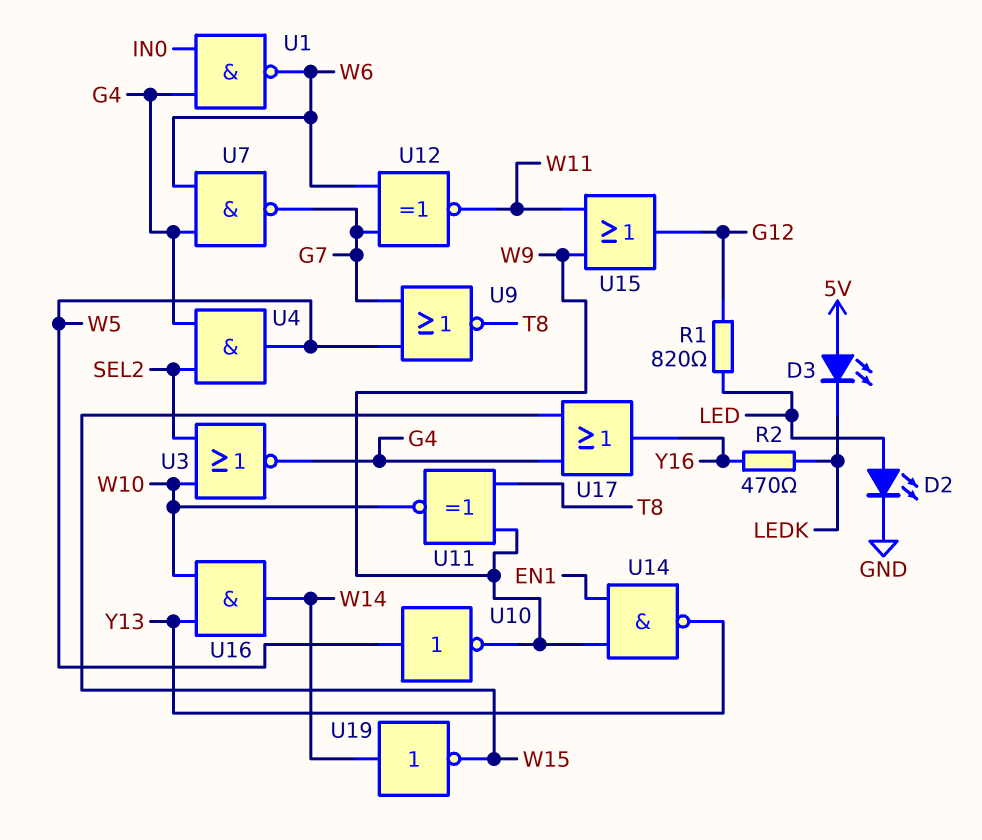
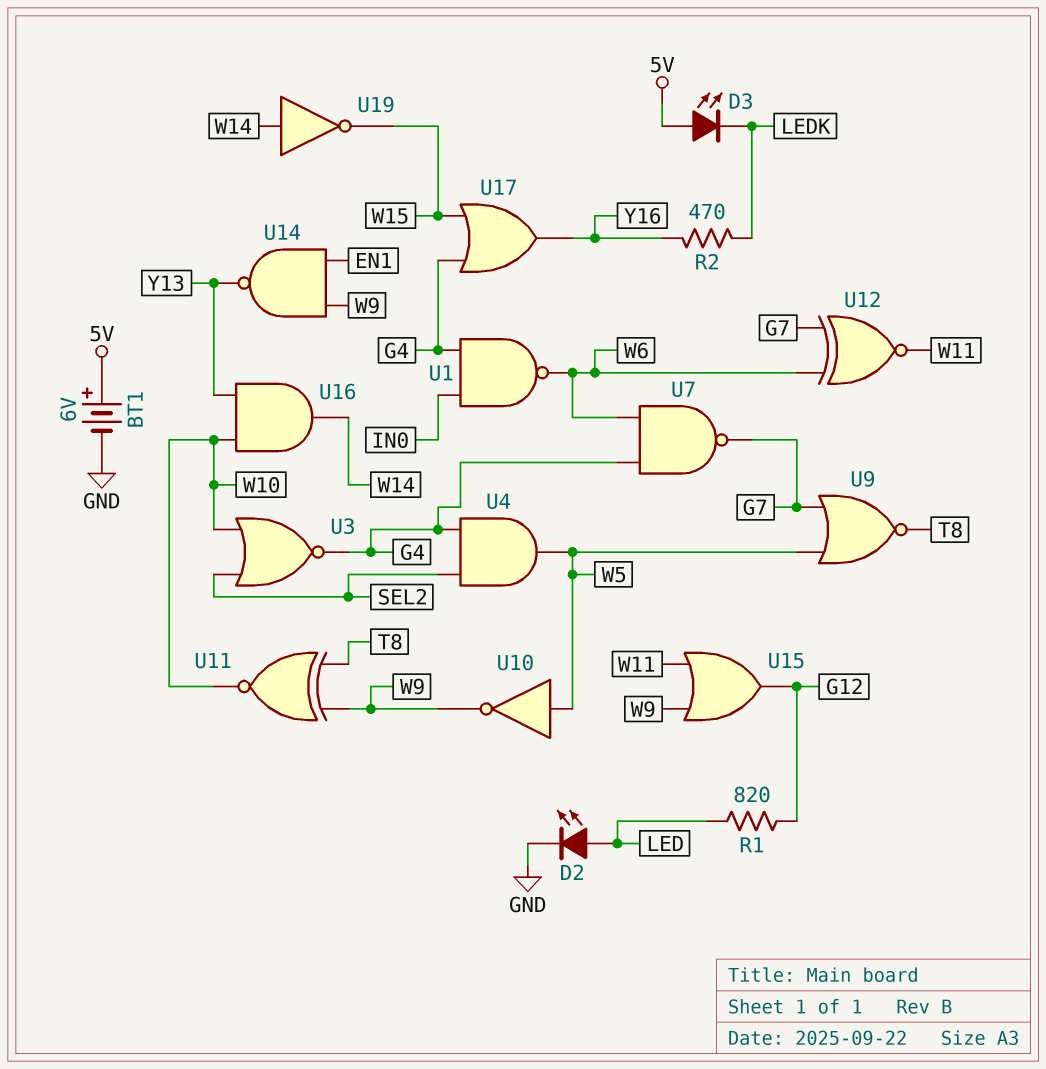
BT1: none -> 6V (plus 5V, minus GND)

